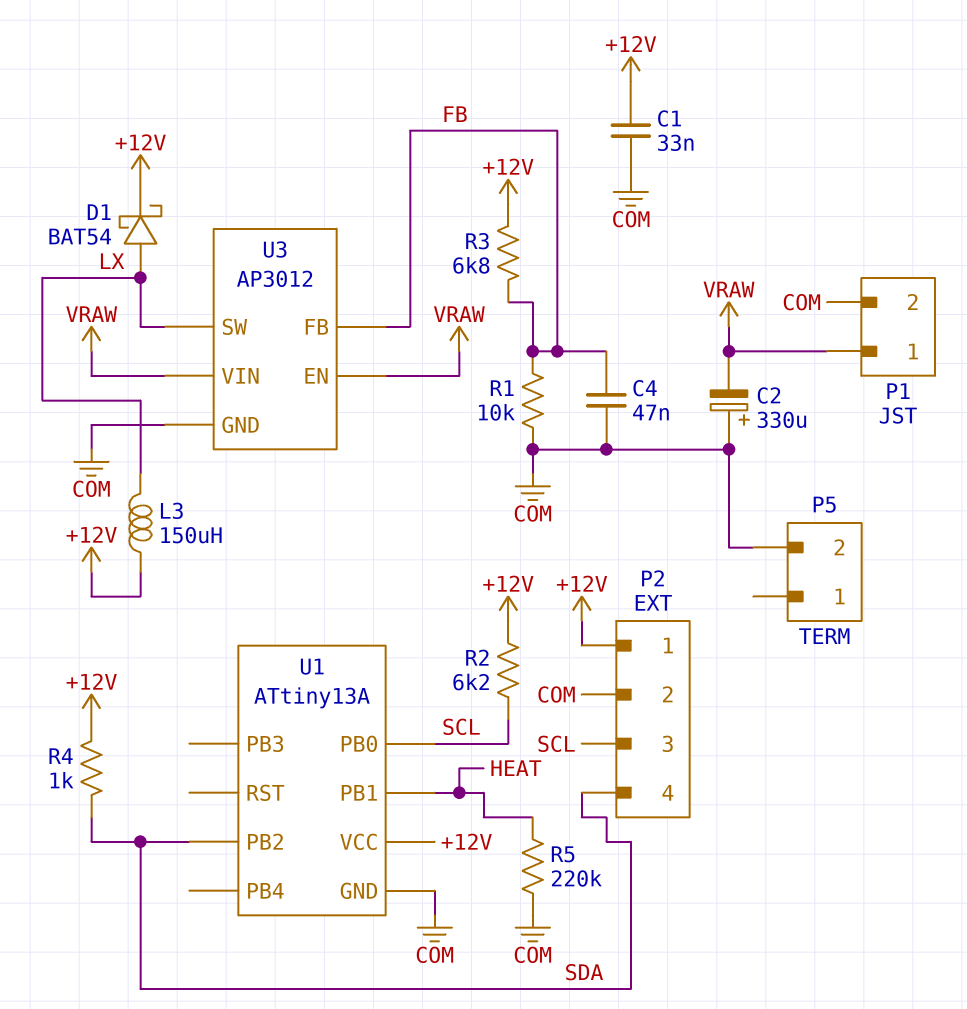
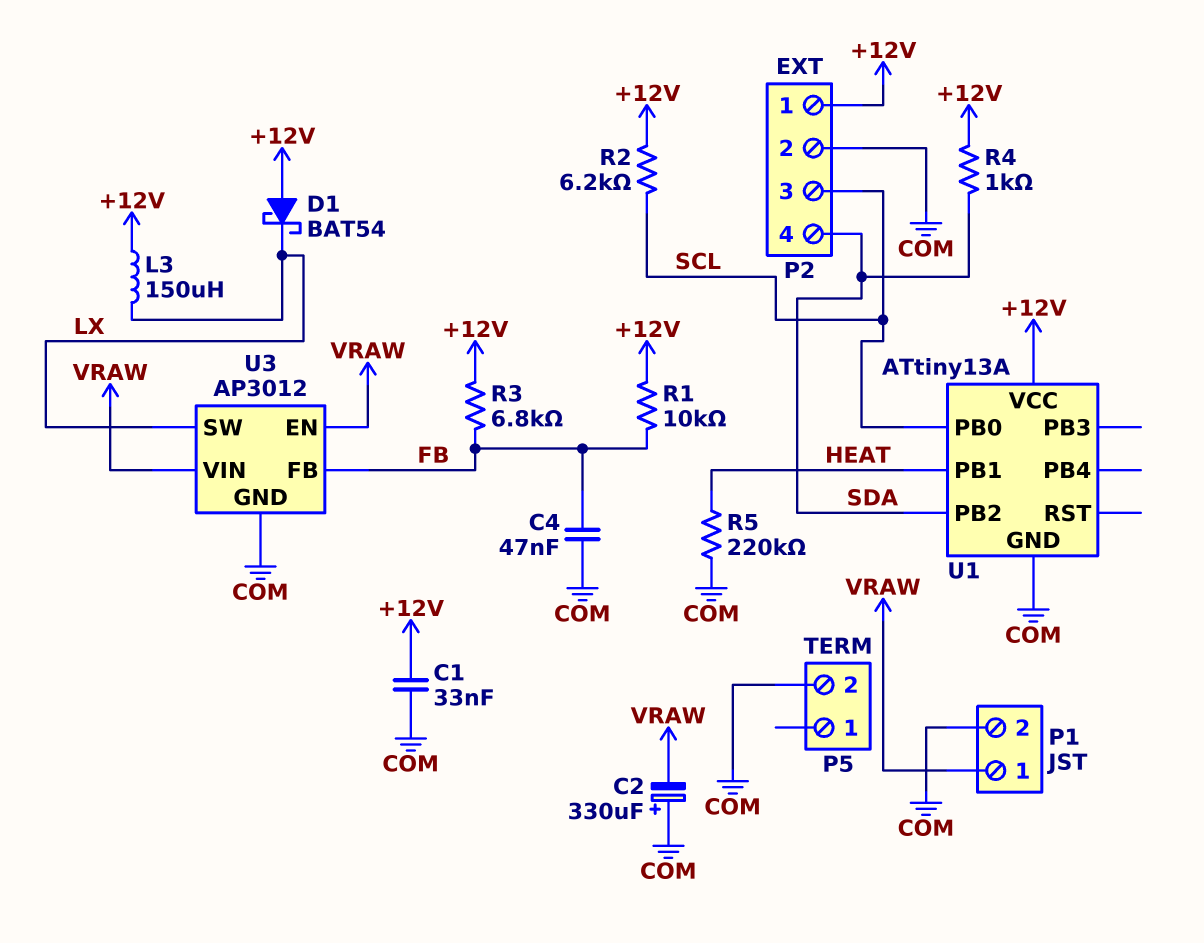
D1: schottky BAT54 (A LX, K +12V) -> schottky BAT54 (A +12V, K LX)
R1: 10k (COM, FB) -> 10k (+12V, FB)

